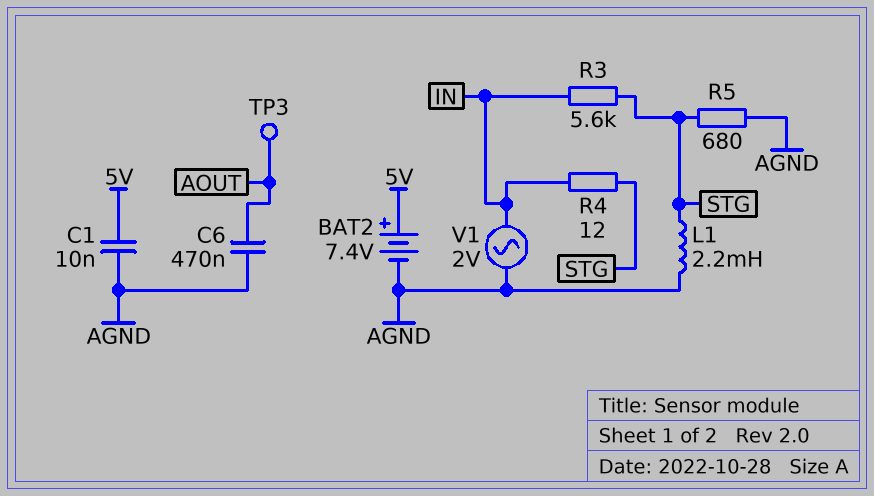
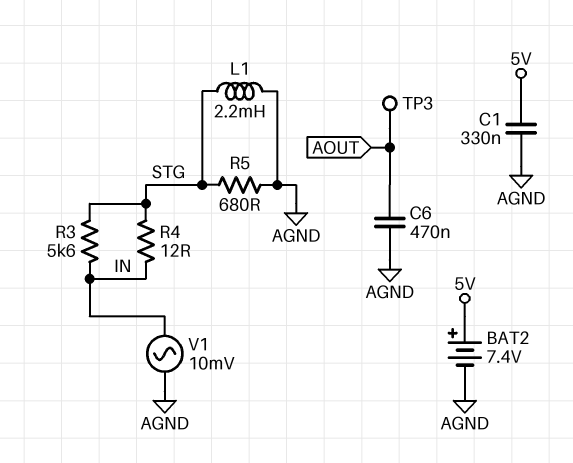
C1: 10nF (5V, AGND) -> 330nF (5V, AGND)
V1: AC 2V (AGND, IN) -> AC 10mV (AGND, IN)

